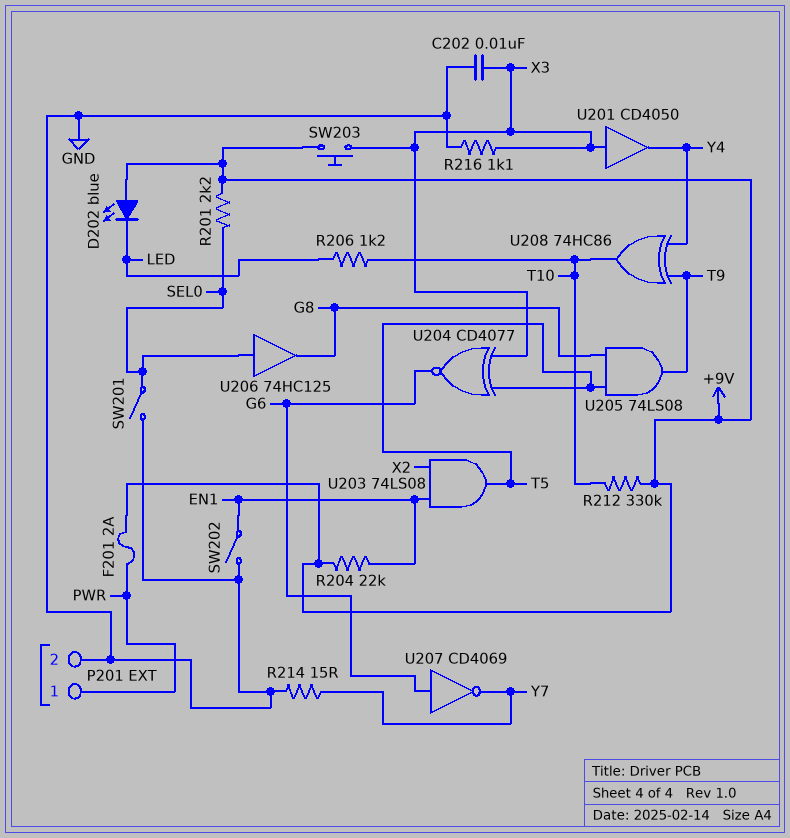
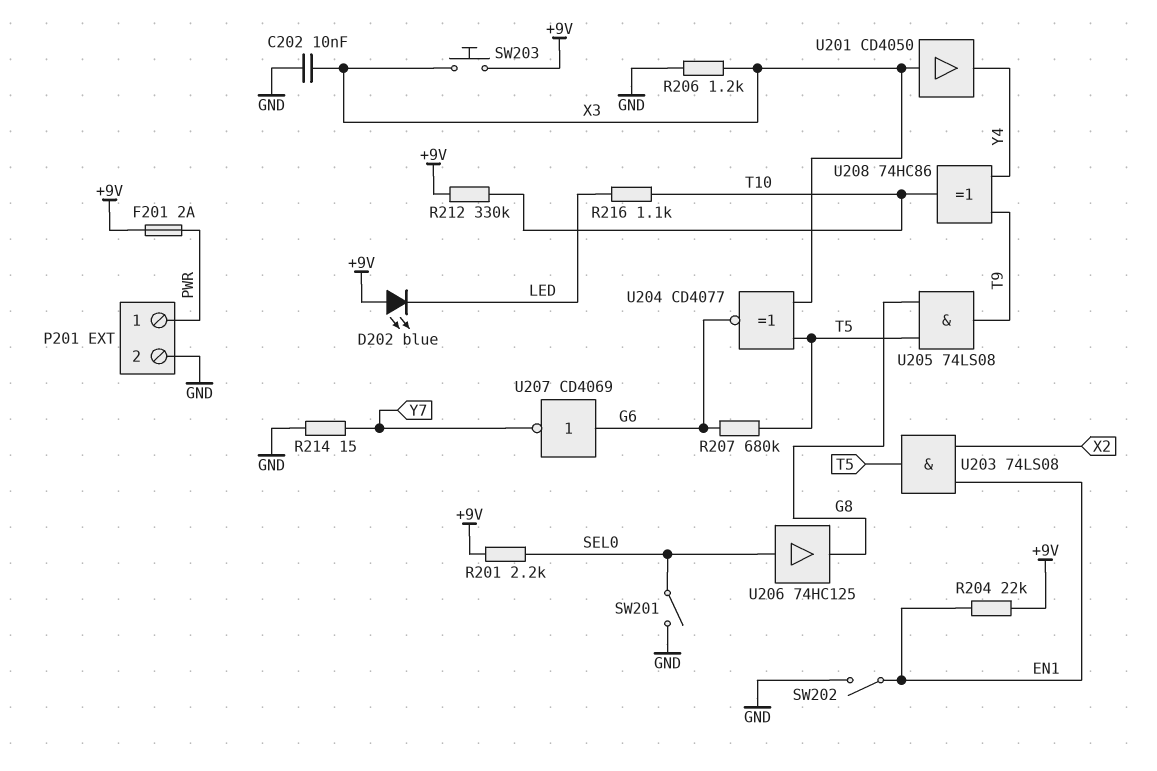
R206: 1.2k (LED, T10) -> 1.2k (GND, X3)
R207: none -> 680k (G6, T5)
R216: 1.1k (GND, X3) -> 1.1k (LED, T10)

